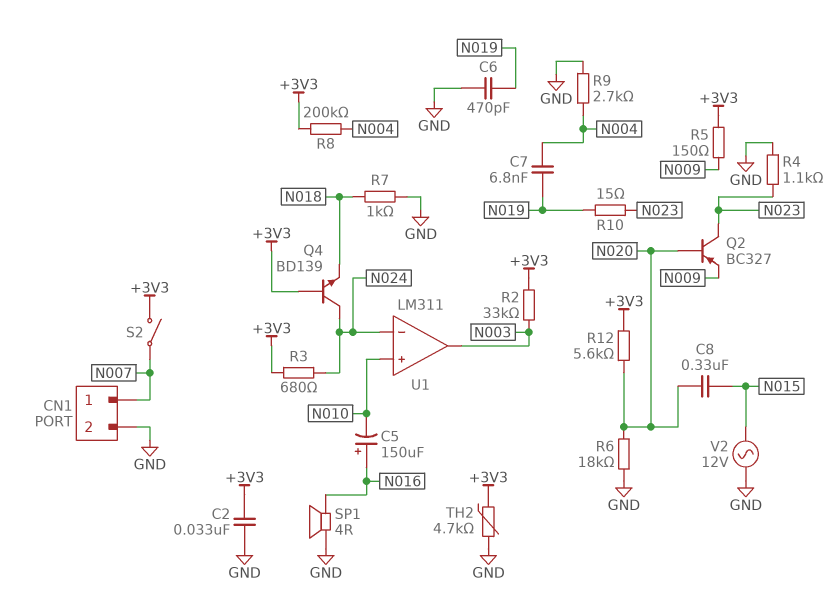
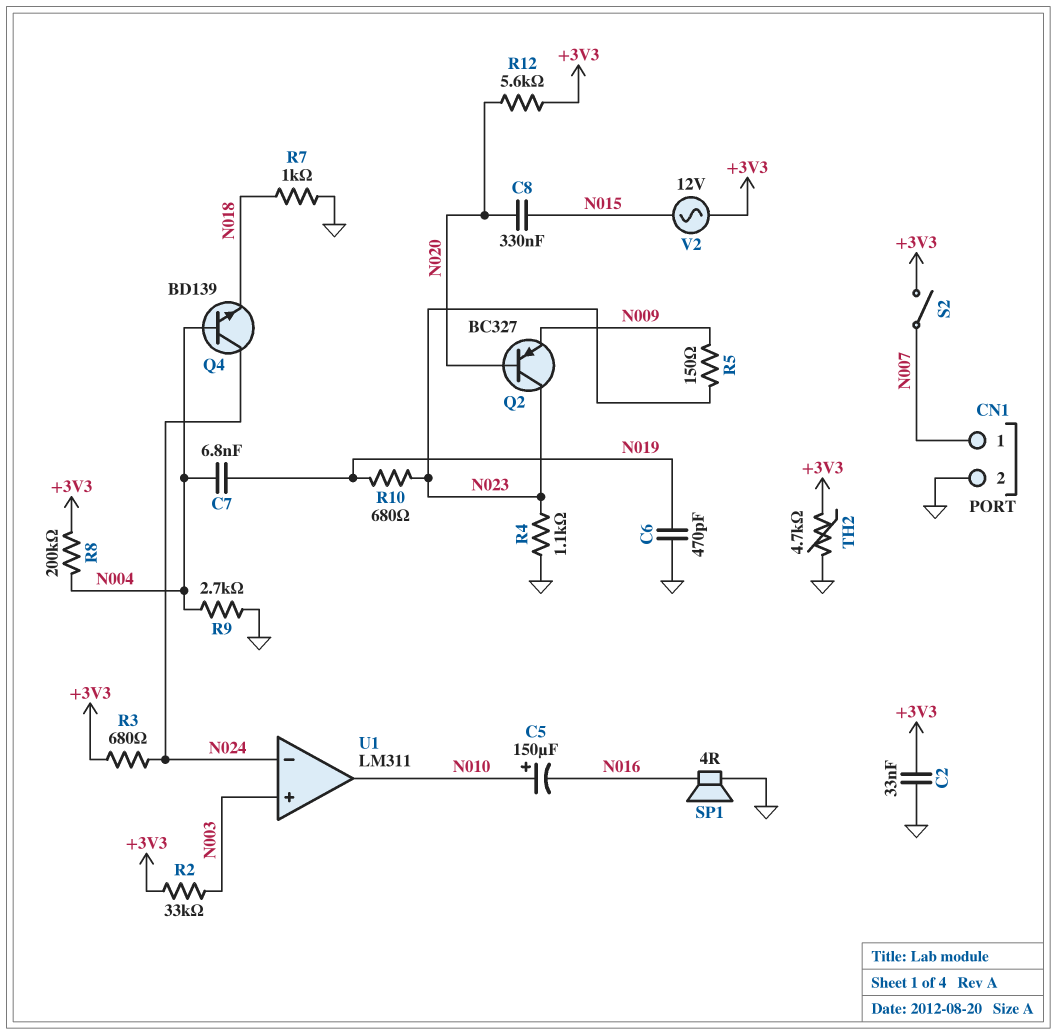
C5: 150uF (plus N016, minus N010) -> 150uF (plus N010, minus N016)
Q4: NPN BD139 (B +3V3, C N024, E N018) -> NPN BD139 (B N004, C N024, E N018)
R5: 150 (+3V3, N009) -> 150 (N009, N023)
R6: 18k (GND, N020) -> none
R10: 15 (N019, N023) -> 680 (N019, N023)
U1 pin in+: N010 -> N003
U1 pin out: N003 -> N010
V2: AC 12V (GND, N015) -> AC 12V (+3V3, N015)

